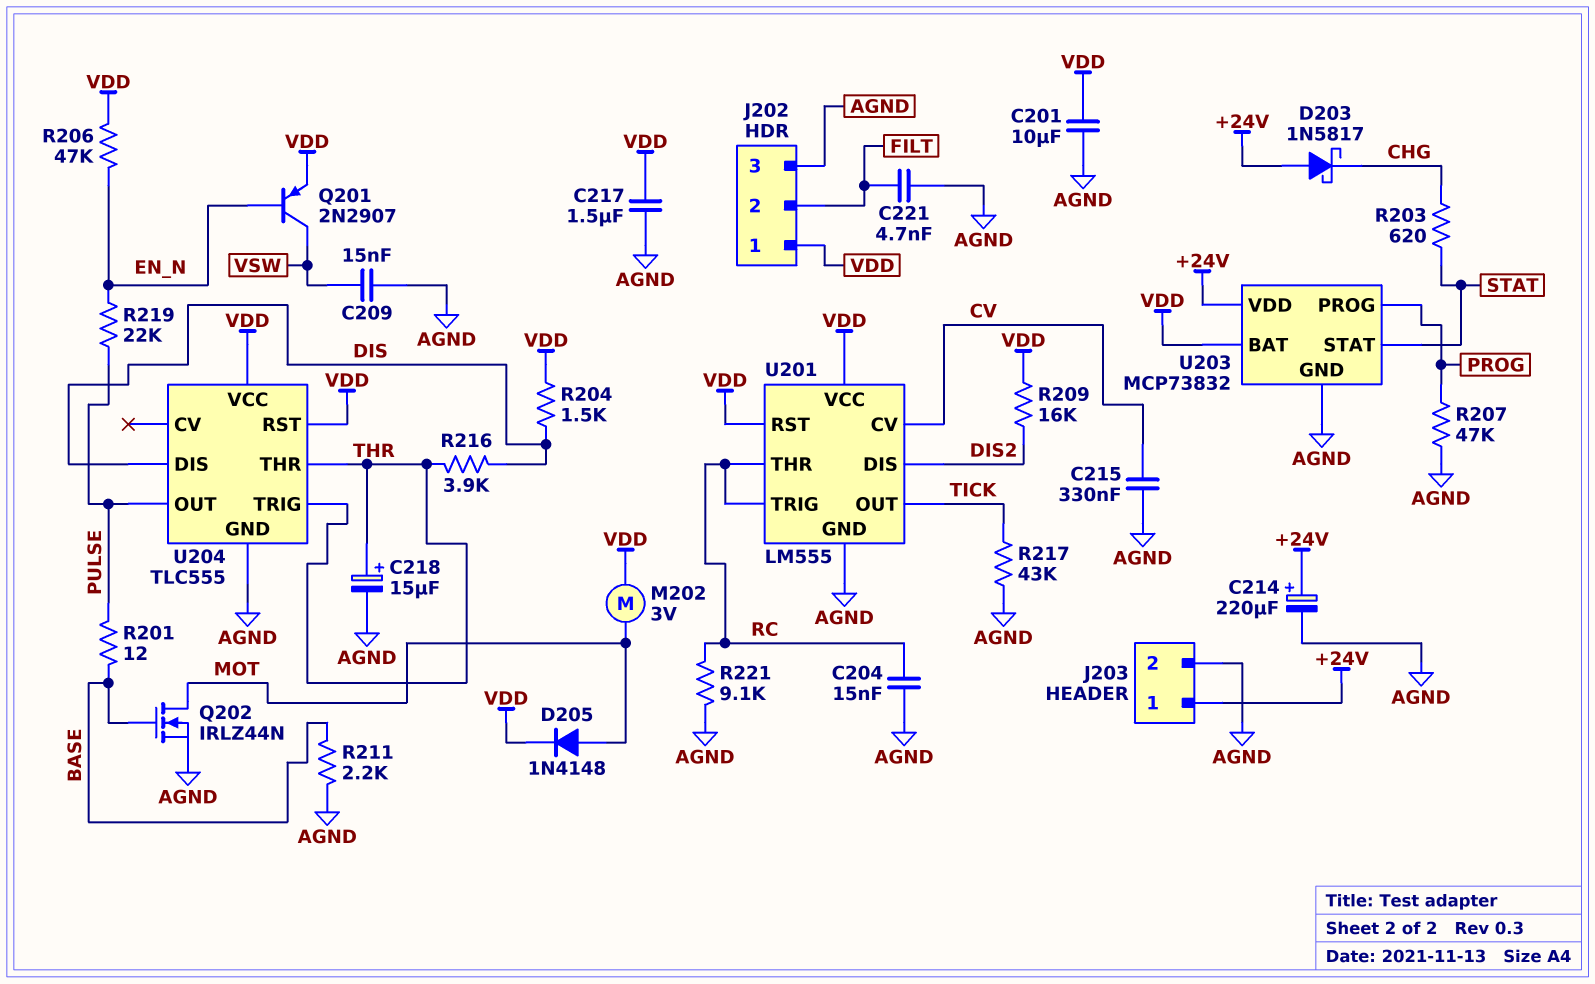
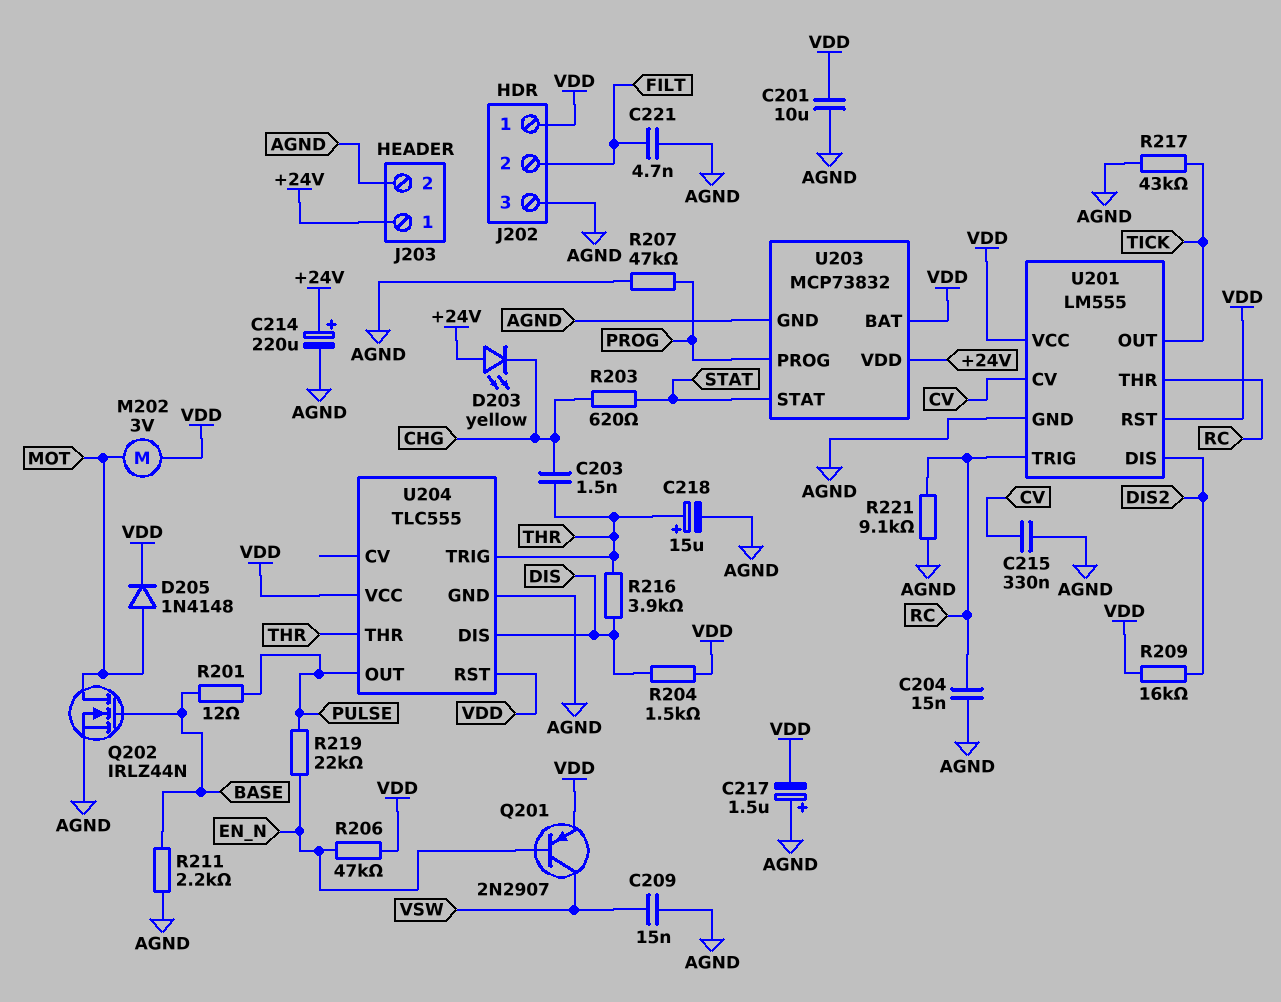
C203: none -> 1.5nF (CHG, THR)
C217: 1.5uF (AGND, VDD) -> 1.5uF (plus AGND, minus VDD)
D203: schottky 1N5817 (A +24V, K CHG) -> LED yellow (A +24V, K CHG)

